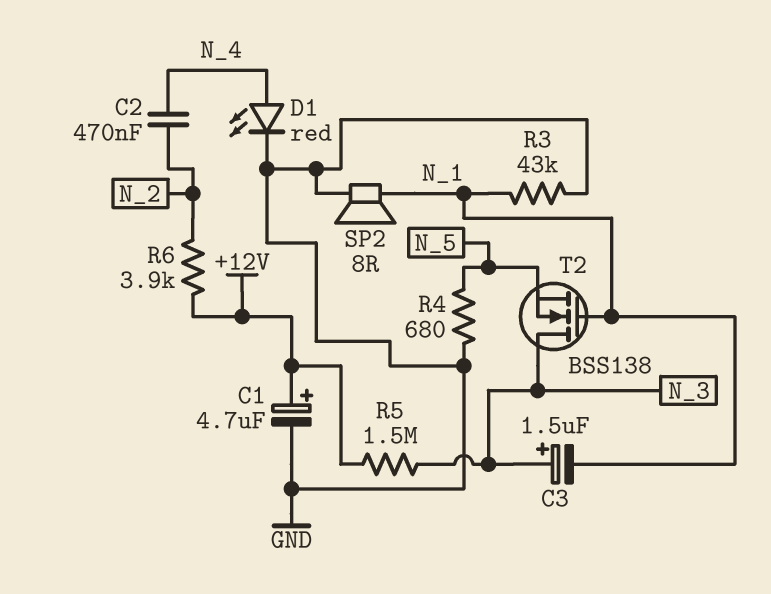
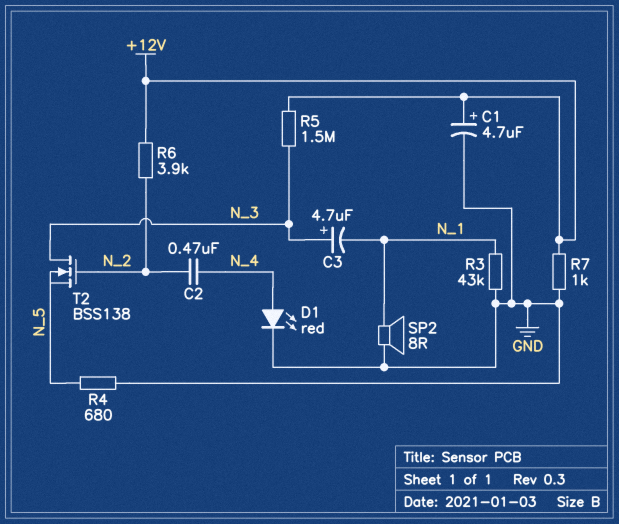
C3: 1.5uF (plus N_3, minus N_1) -> 4.7uF (plus N_3, minus N_1)
R7: none -> 1k (+12V, GND)
T2: NMOS BSS138 (G N_1, D N_3, S N_5) -> NMOS BSS138 (G N_2, D N_3, S N_5)

